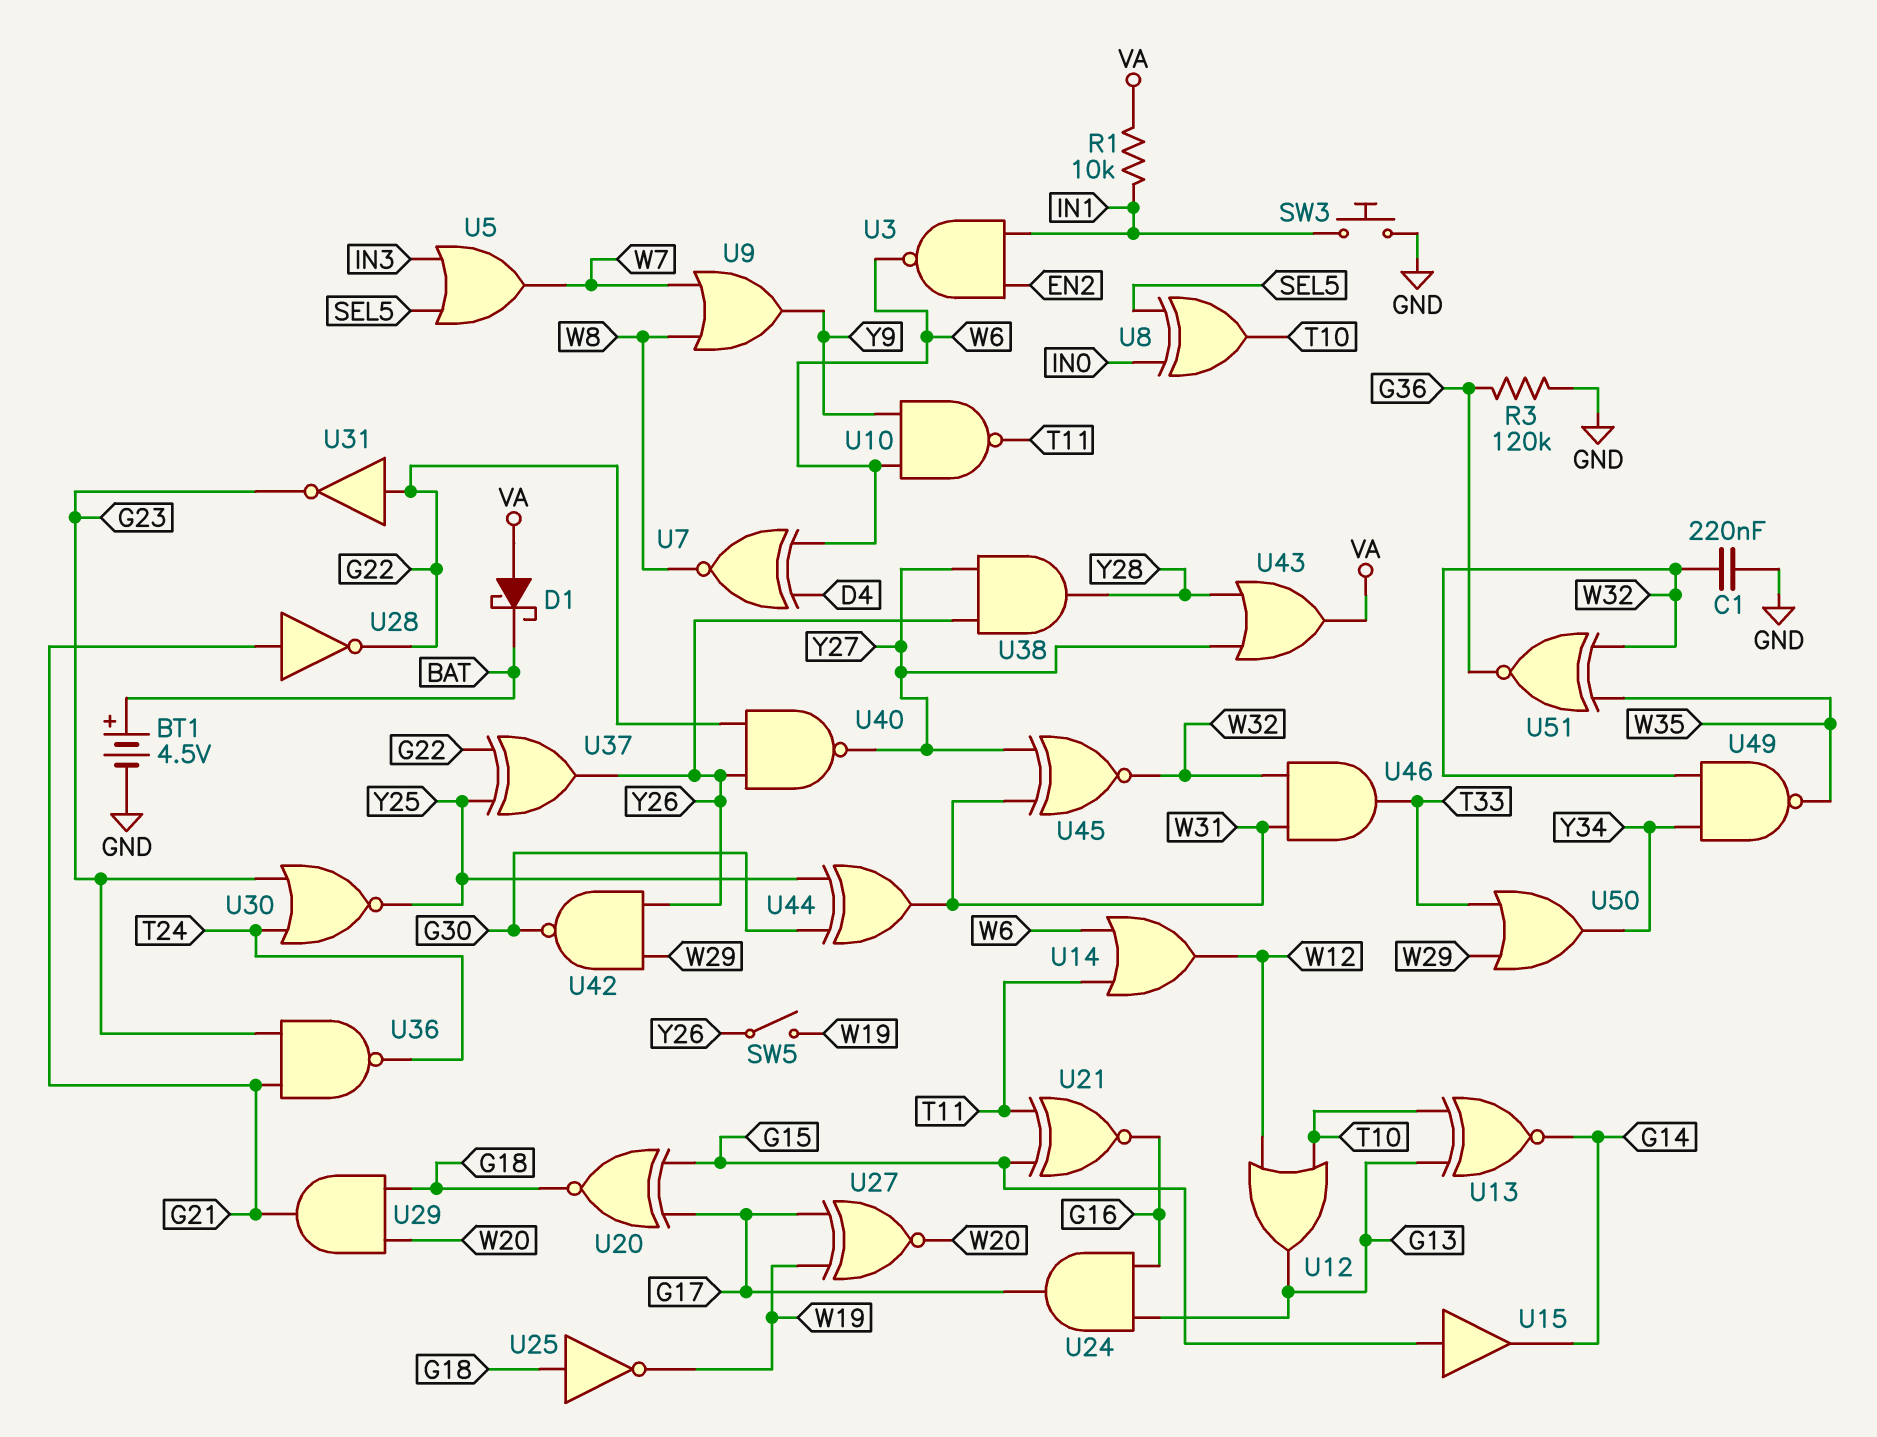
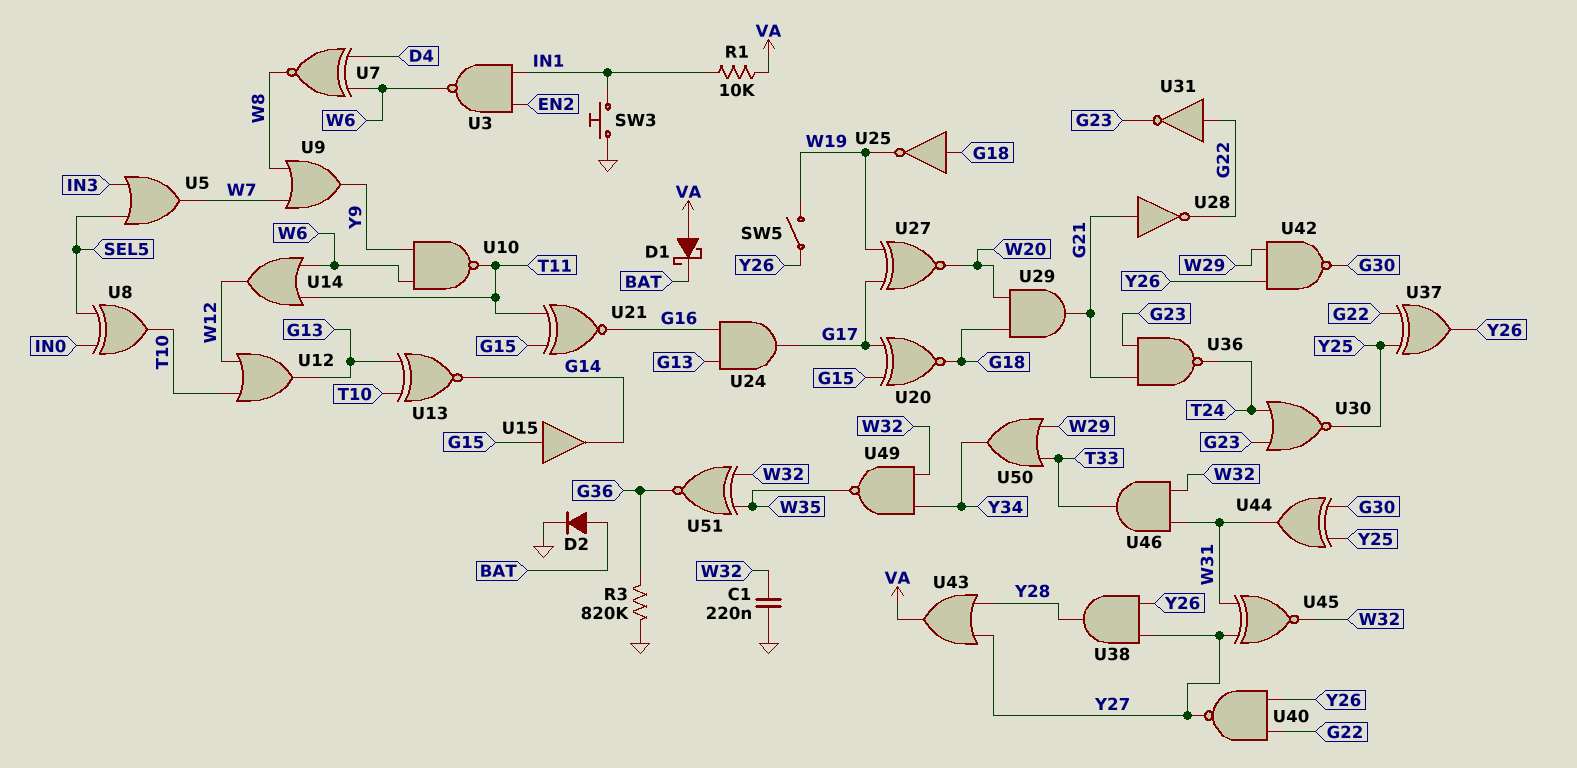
BT1: 4.5V (plus BAT, minus GND) -> none
D2: none -> diode (A BAT, K GND)
R3: 120k (G36, GND) -> 820k (G36, GND)

